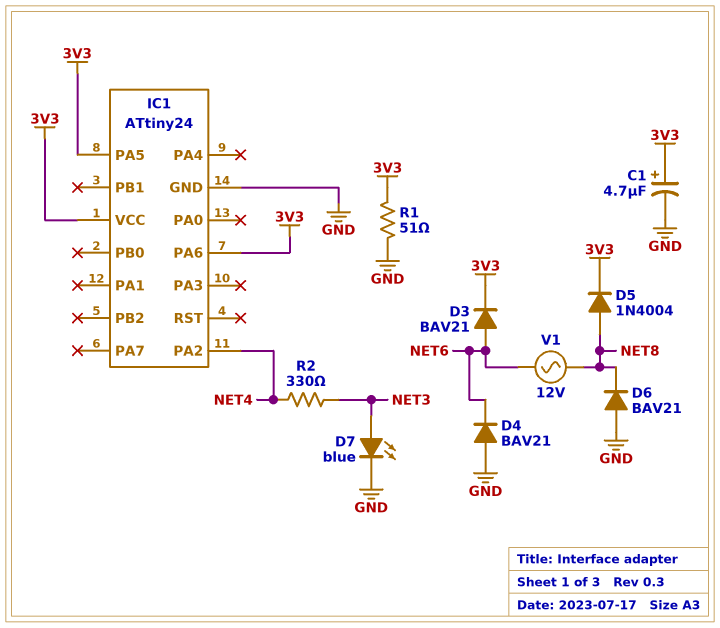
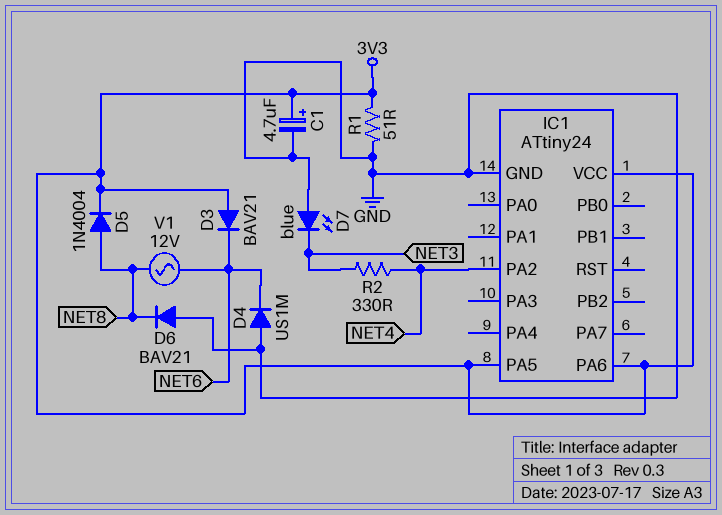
D3: diode BAV21 (A NET6, K 3V3) -> diode BAV21 (A 3V3, K NET6)
D4: diode BAV21 (A GND, K NET6) -> diode US1M (A GND, K NET6)
D7: LED blue (A NET3, K GND) -> LED blue (A GND, K NET3)

